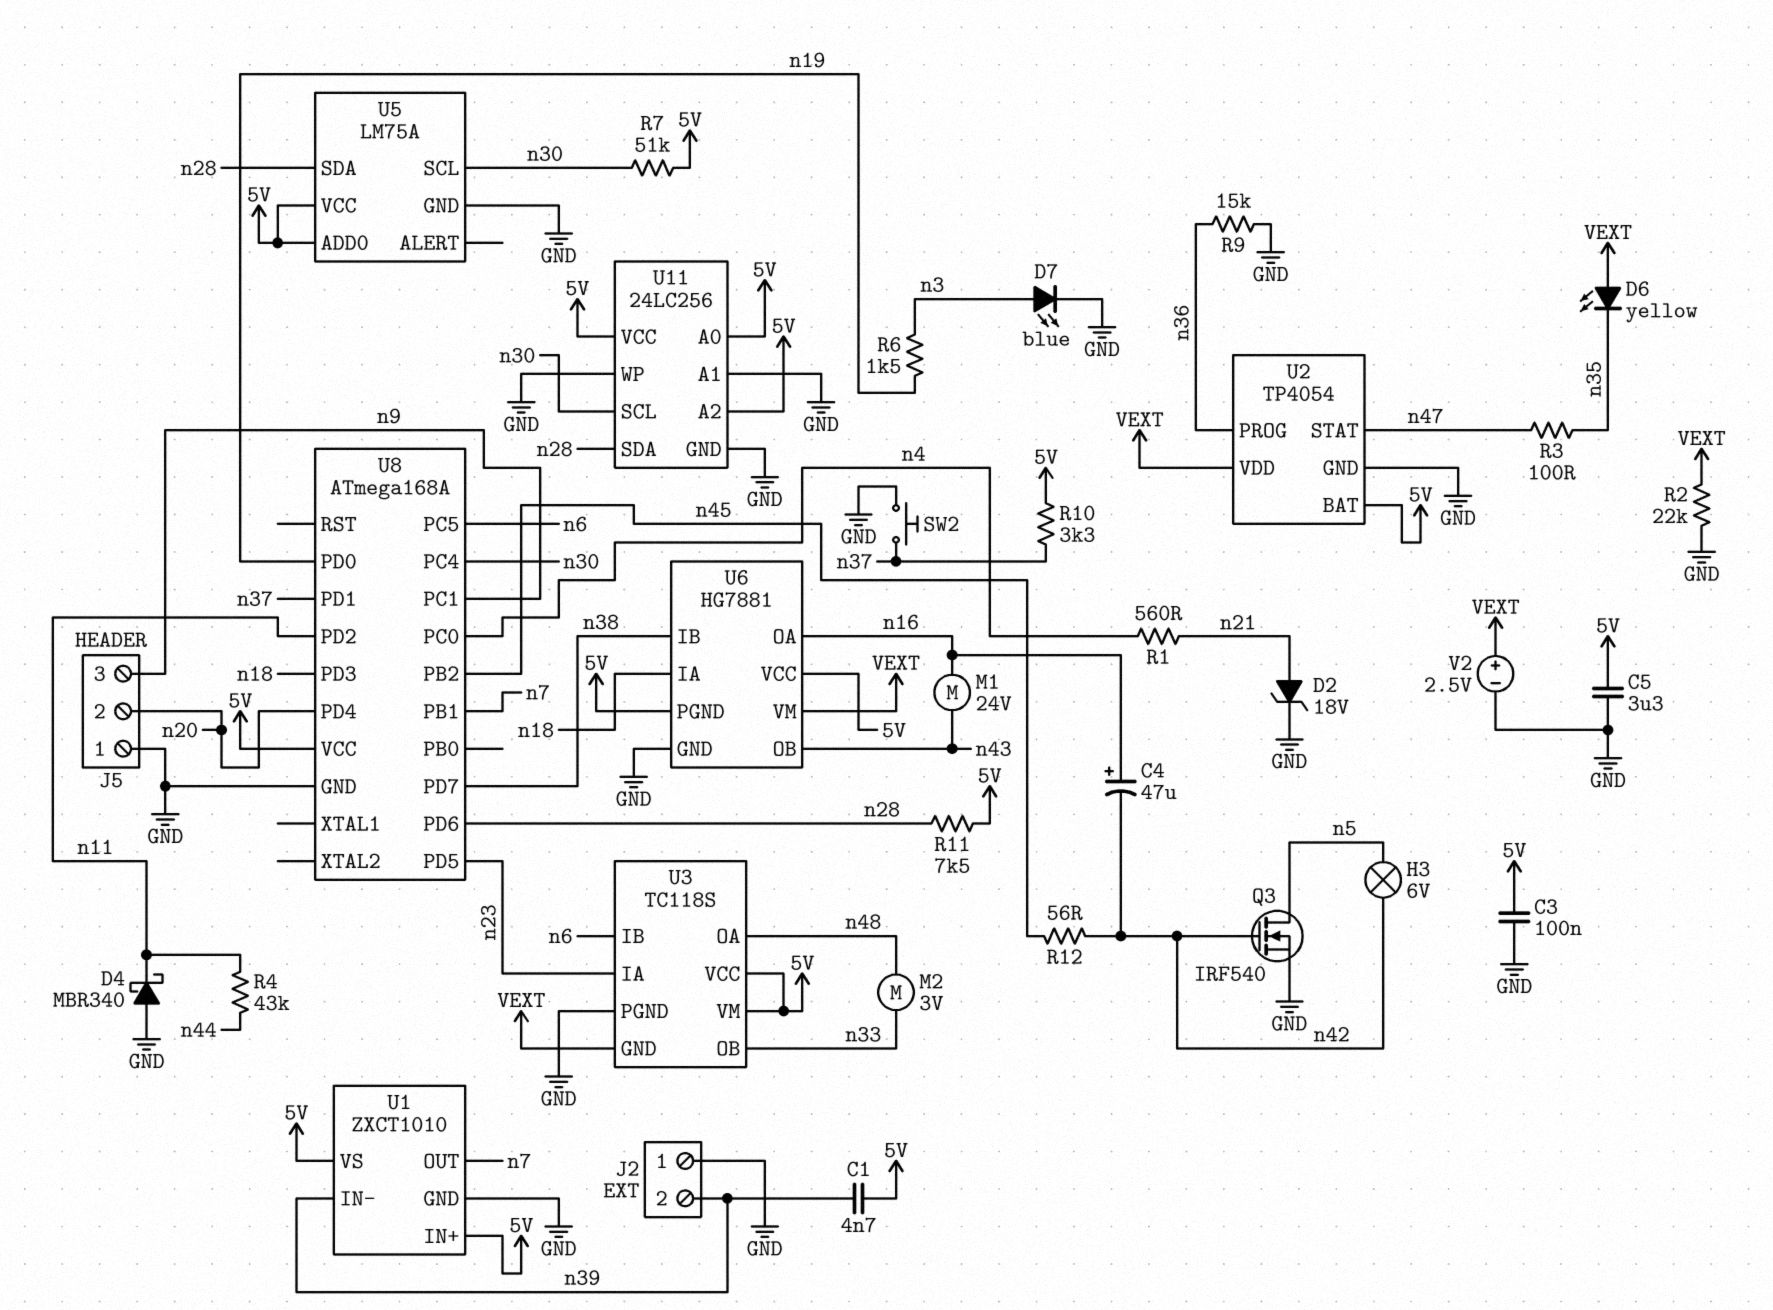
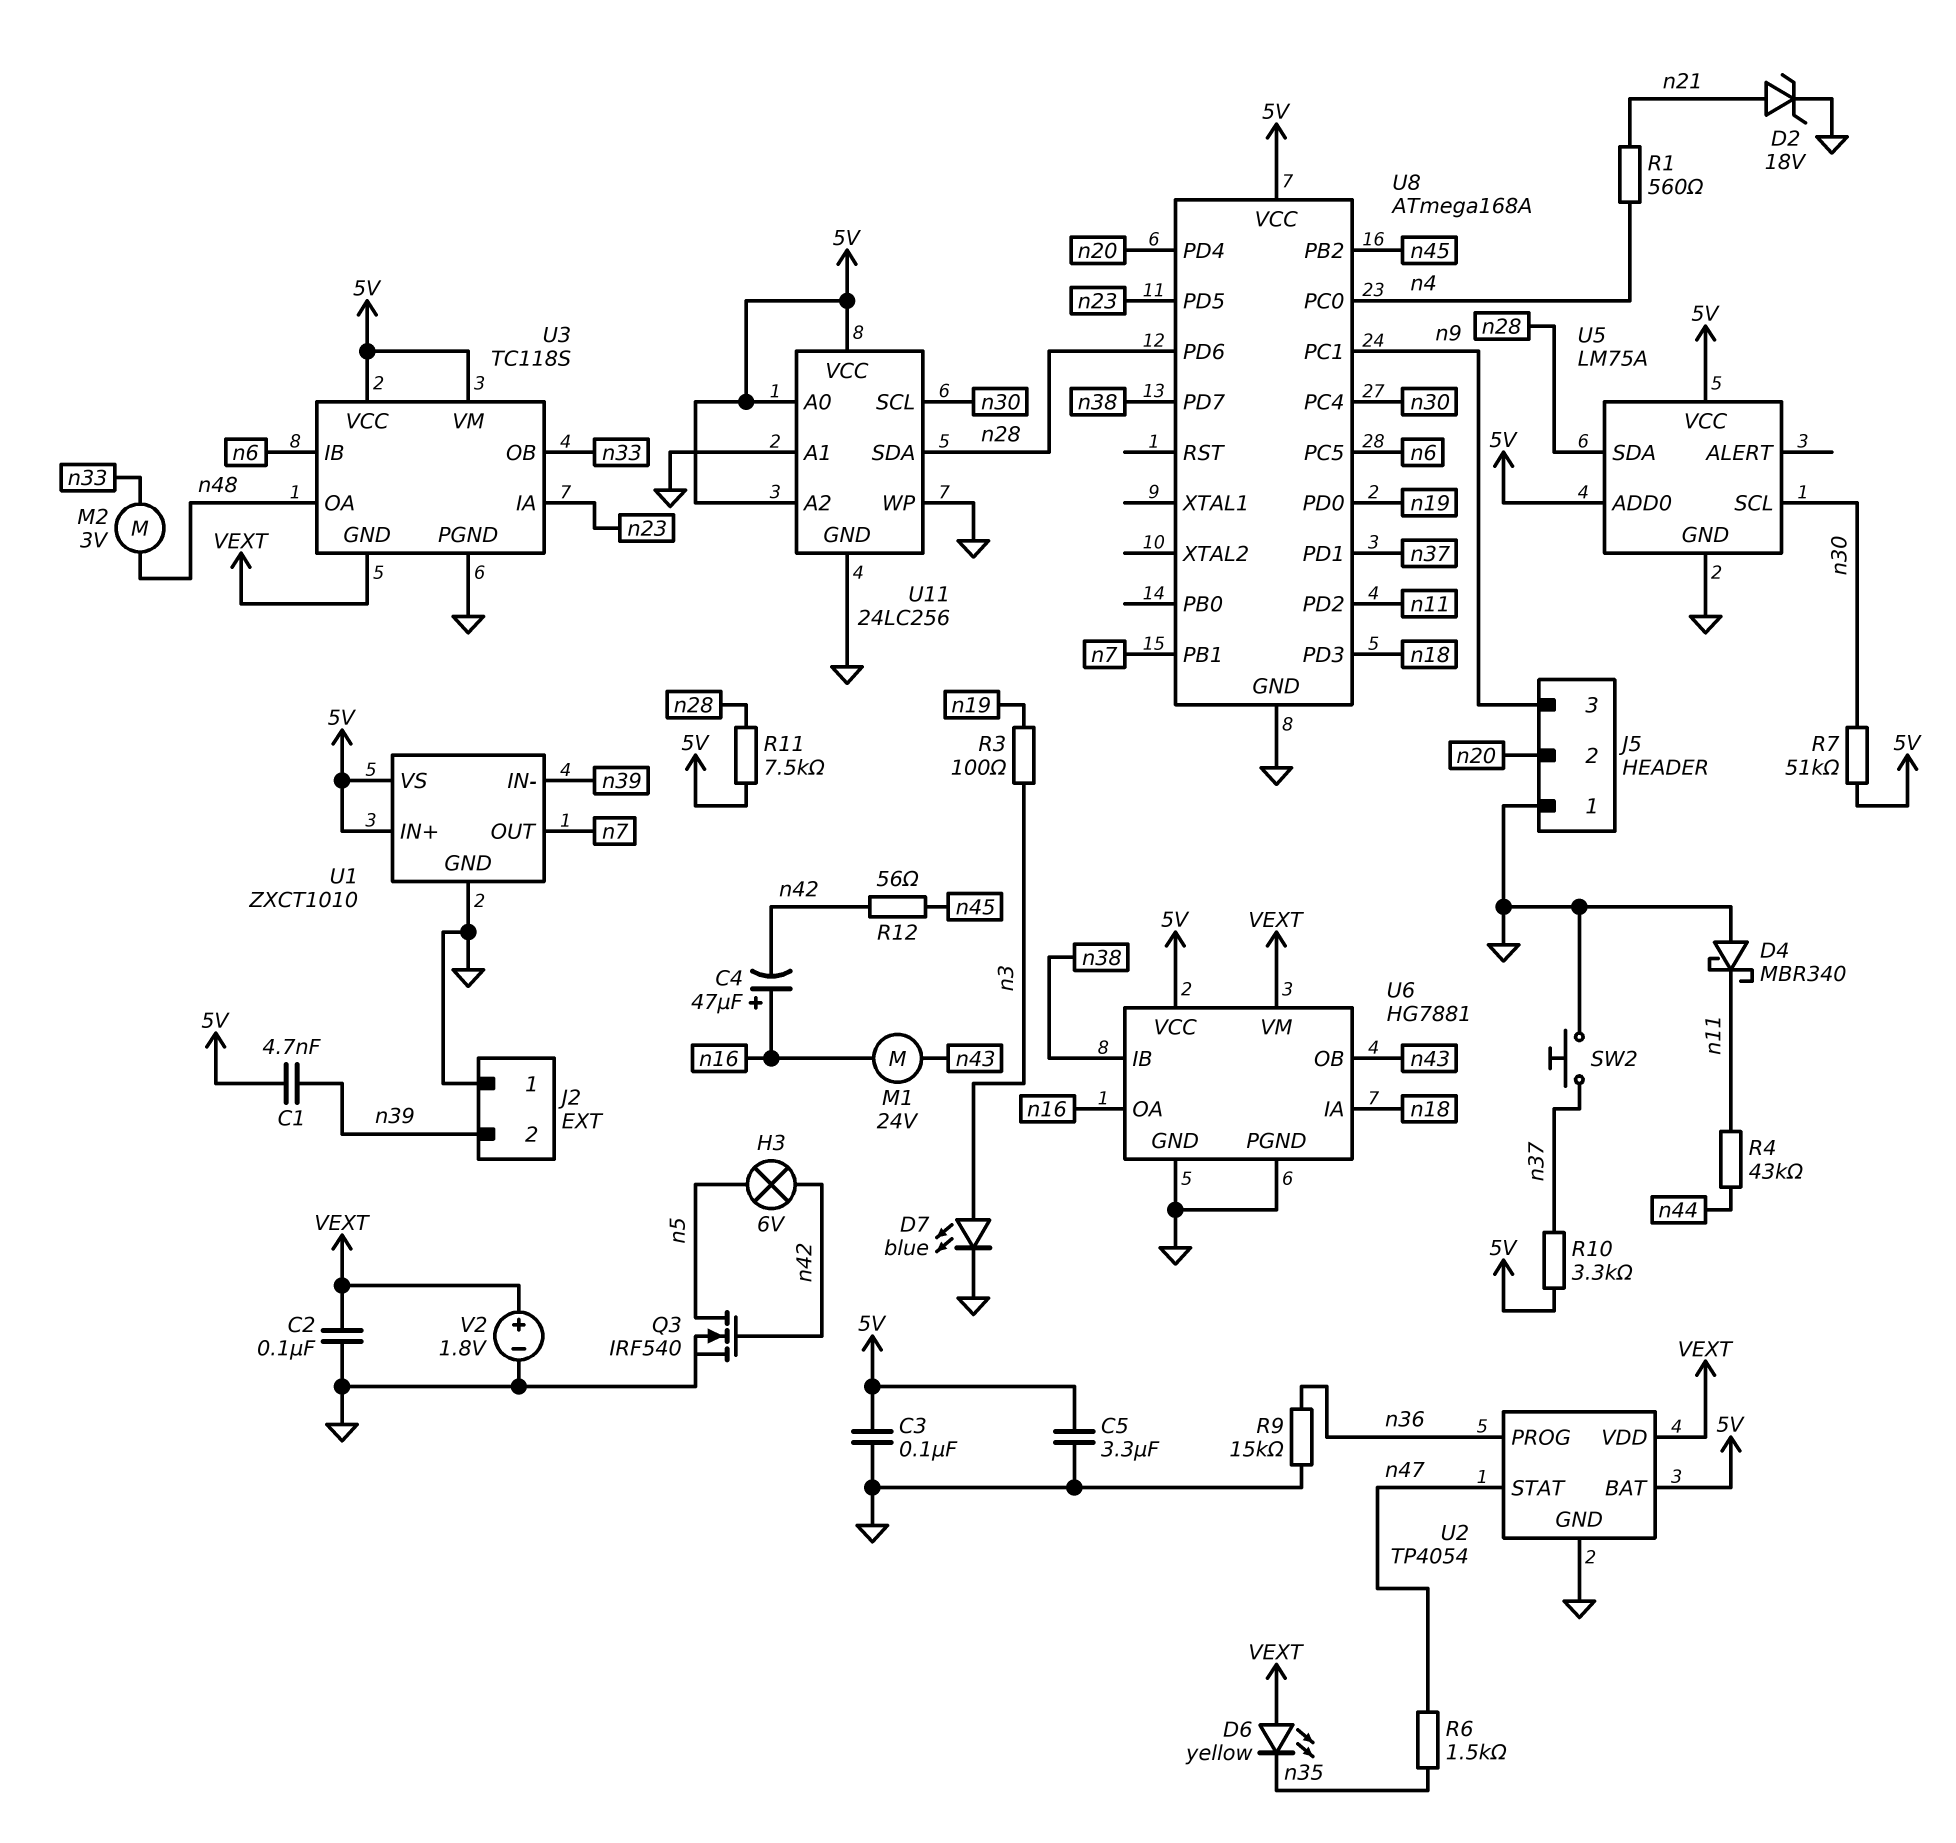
C2: none -> 100nF (GND, VEXT)
R2: 22k (GND, VEXT) -> none
R3: 100 (n35, n47) -> 100 (n3, n19)
R6: 1.5k (n3, n19) -> 1.5k (n35, n47)
U6 pin PGND: 5V -> GND
V2: 2.5V (plus VEXT, minus GND) -> 1.8V (plus VEXT, minus GND)

